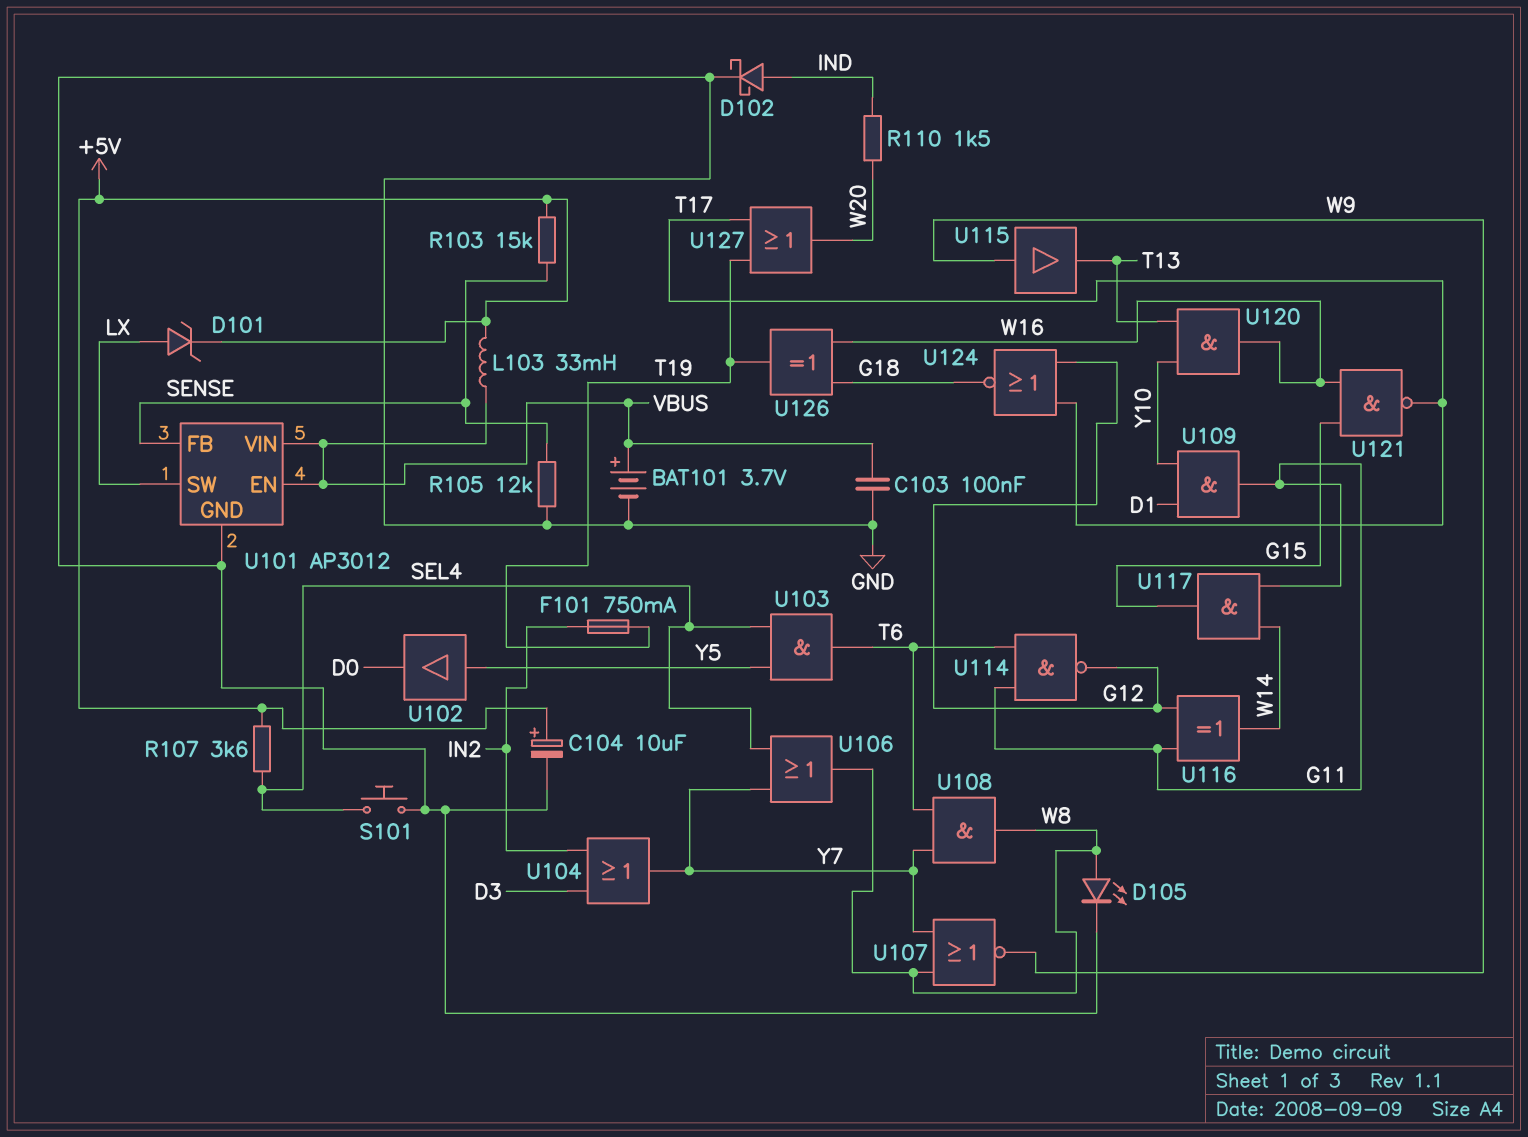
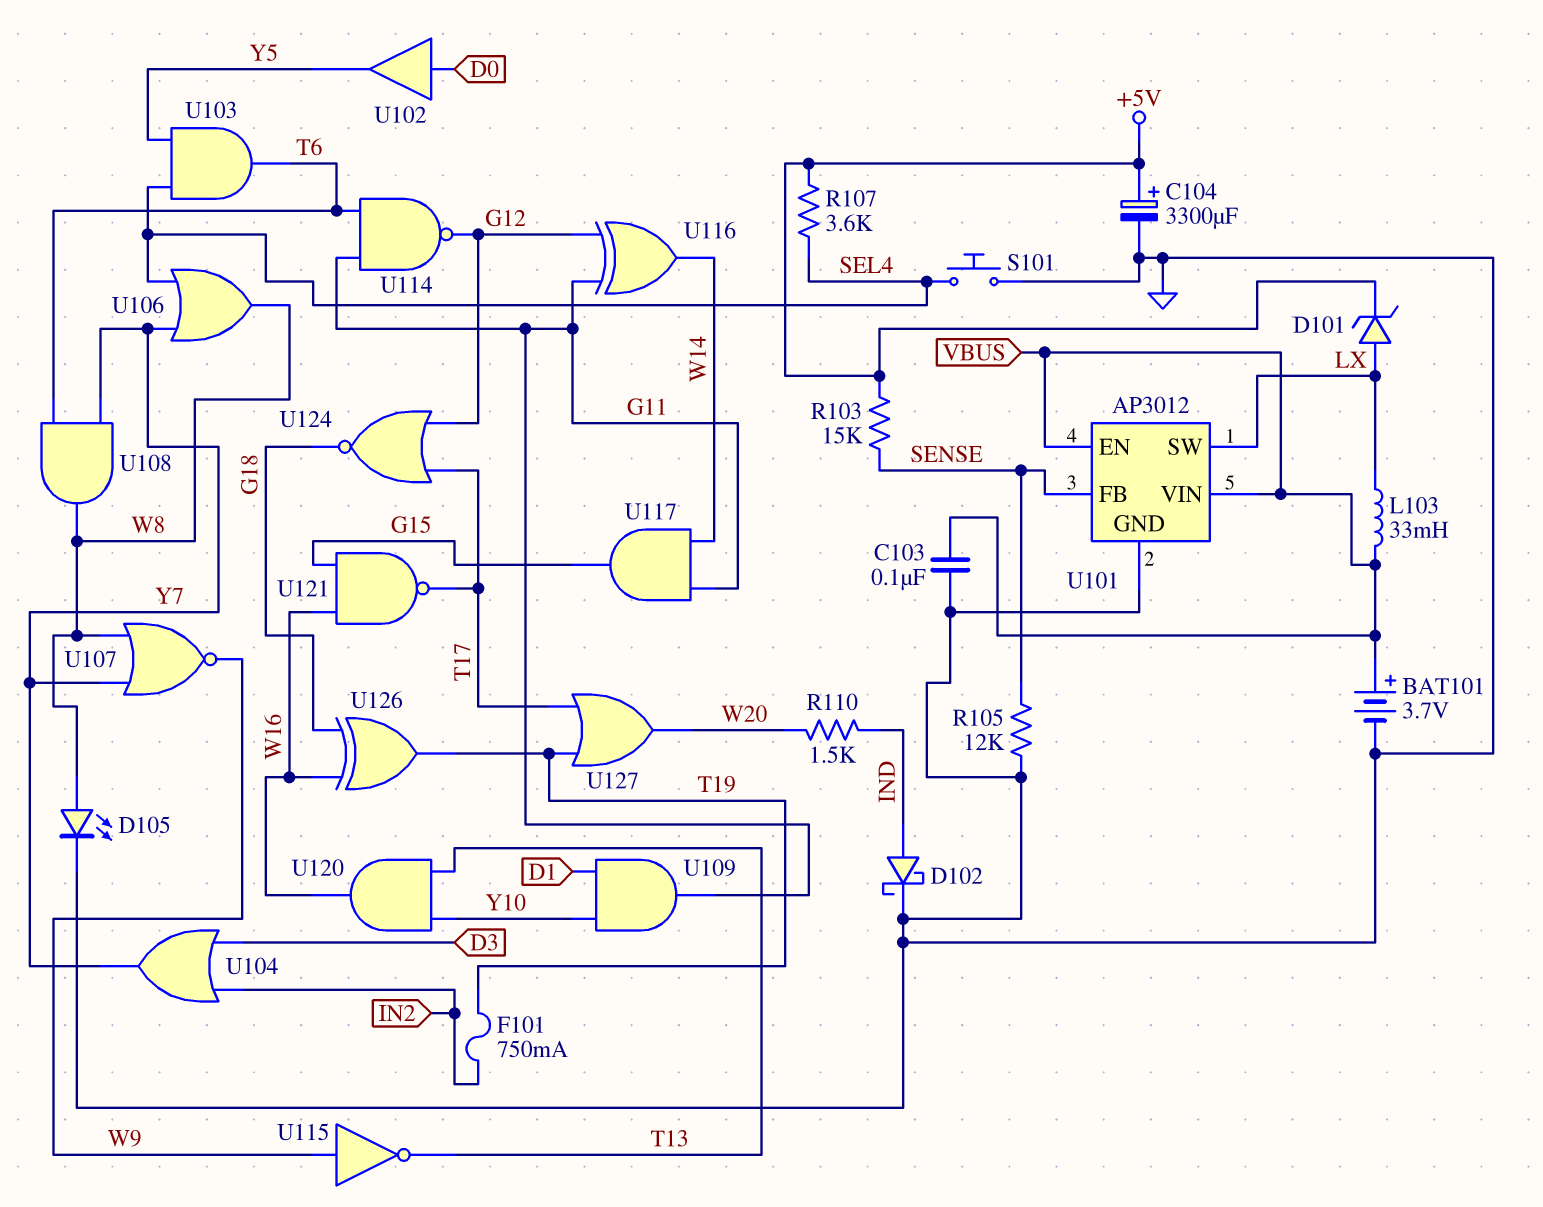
C104: 10uF (plus +5V, minus GND) -> 3300uF (plus +5V, minus GND)
L103: 33mH (+5V, VBUS) -> 33mH (LX, VBUS)
U102: buffer (in Y5, out D0) -> buffer (in D0, out Y5)
U115: buffer (in W9, out T13) -> NOT (in W9, out T13)

